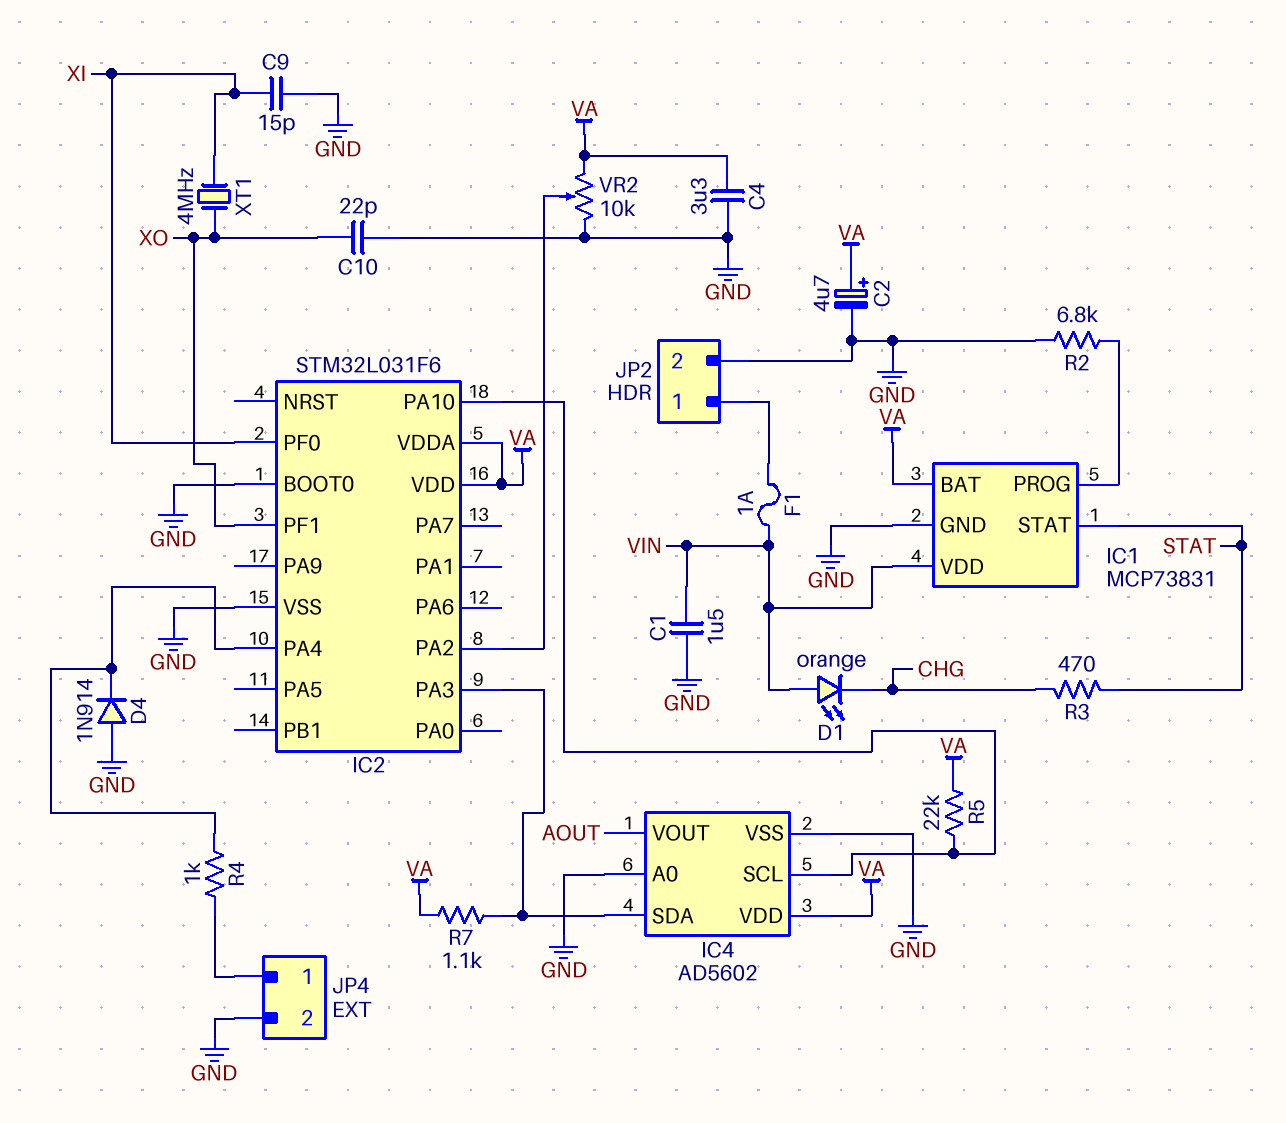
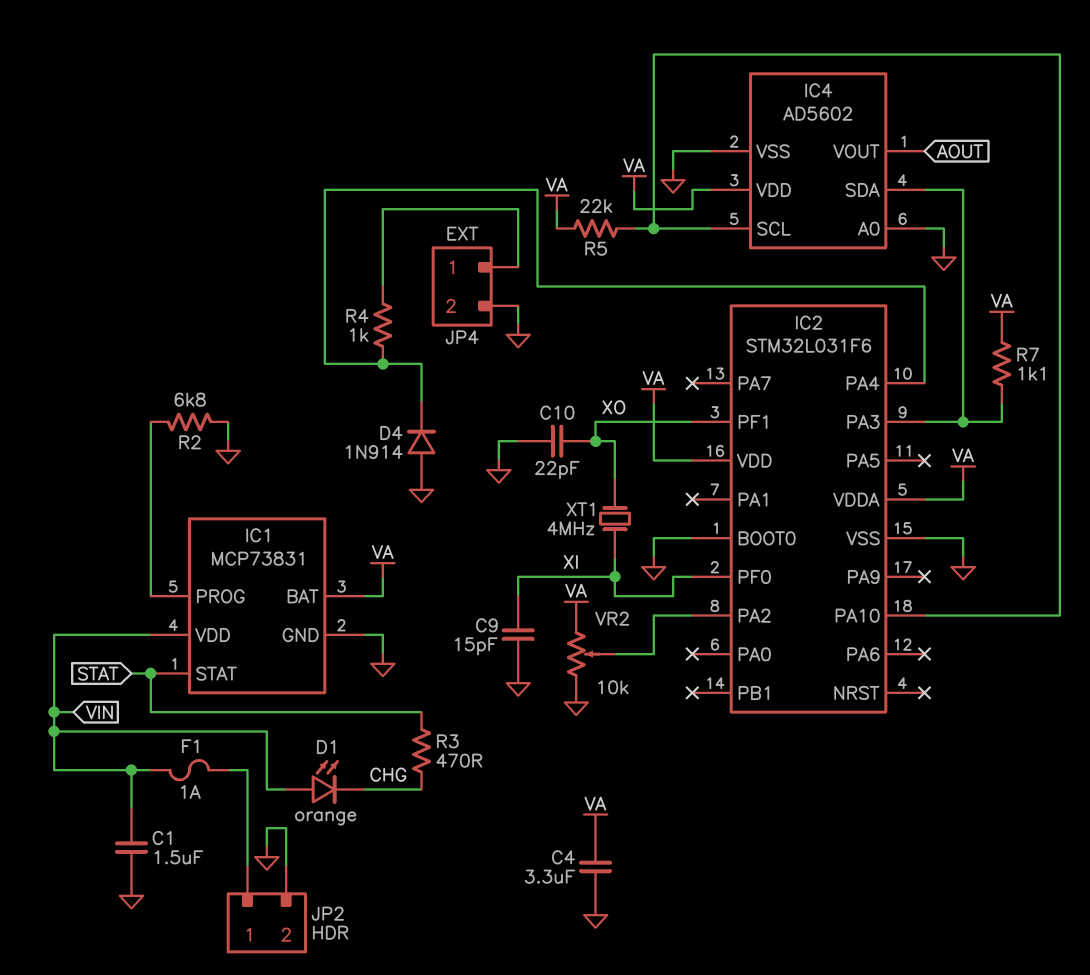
C2: 4.7uF (plus VA, minus GND) -> none

